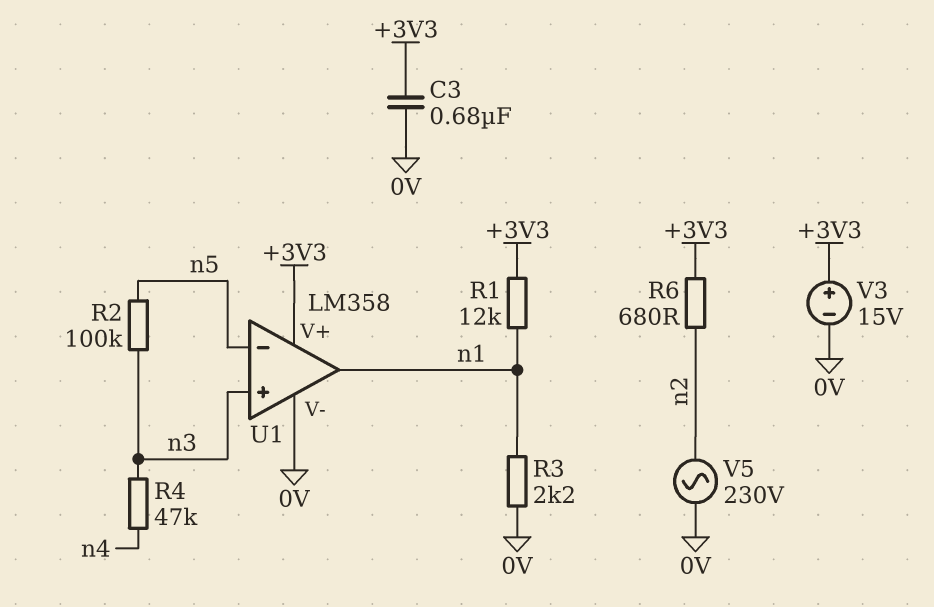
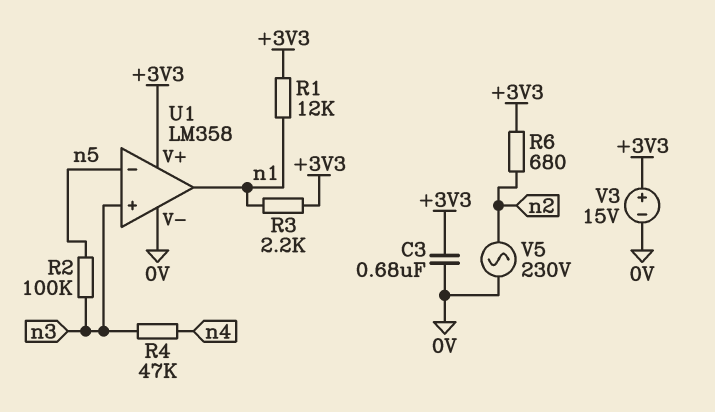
R3: 2.2k (0V, n1) -> 2.2k (+3V3, n1)

